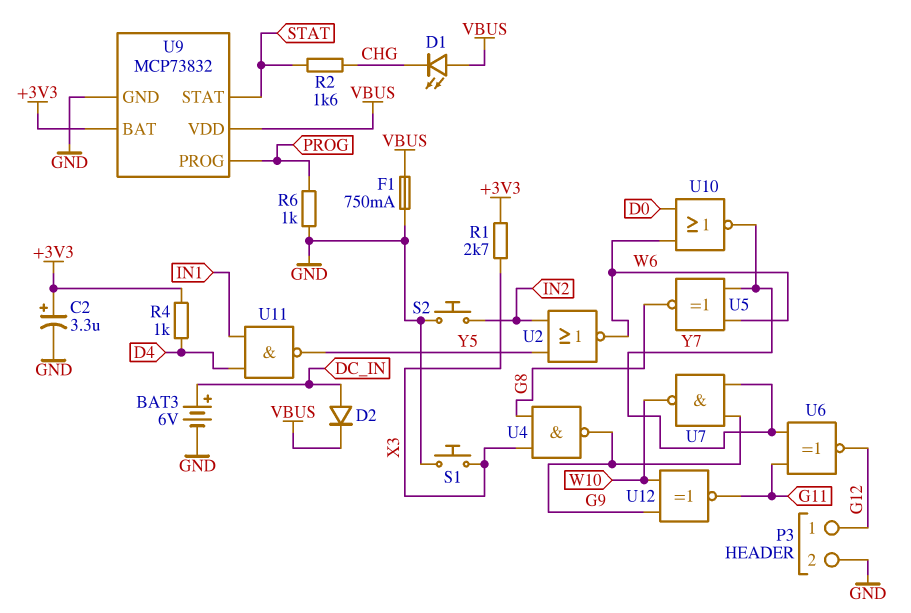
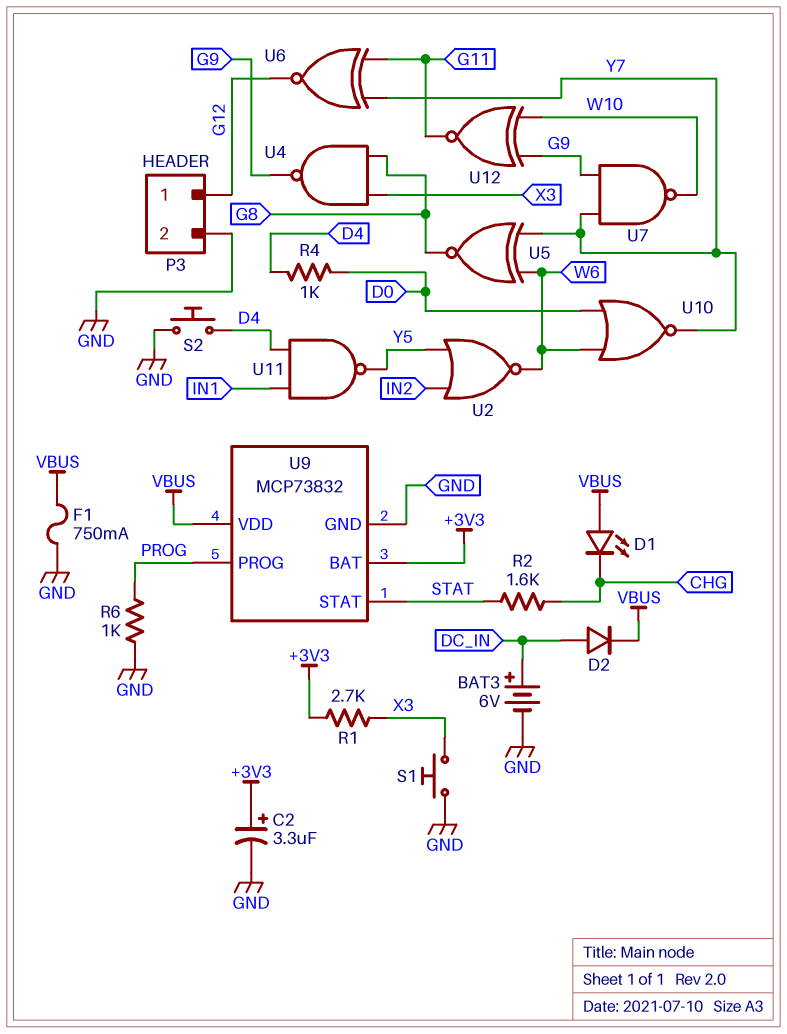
R4: 1k (+3V3, D4) -> 1k (D0, D4)
S2: button (GND, IN2) -> button (D4, GND)

